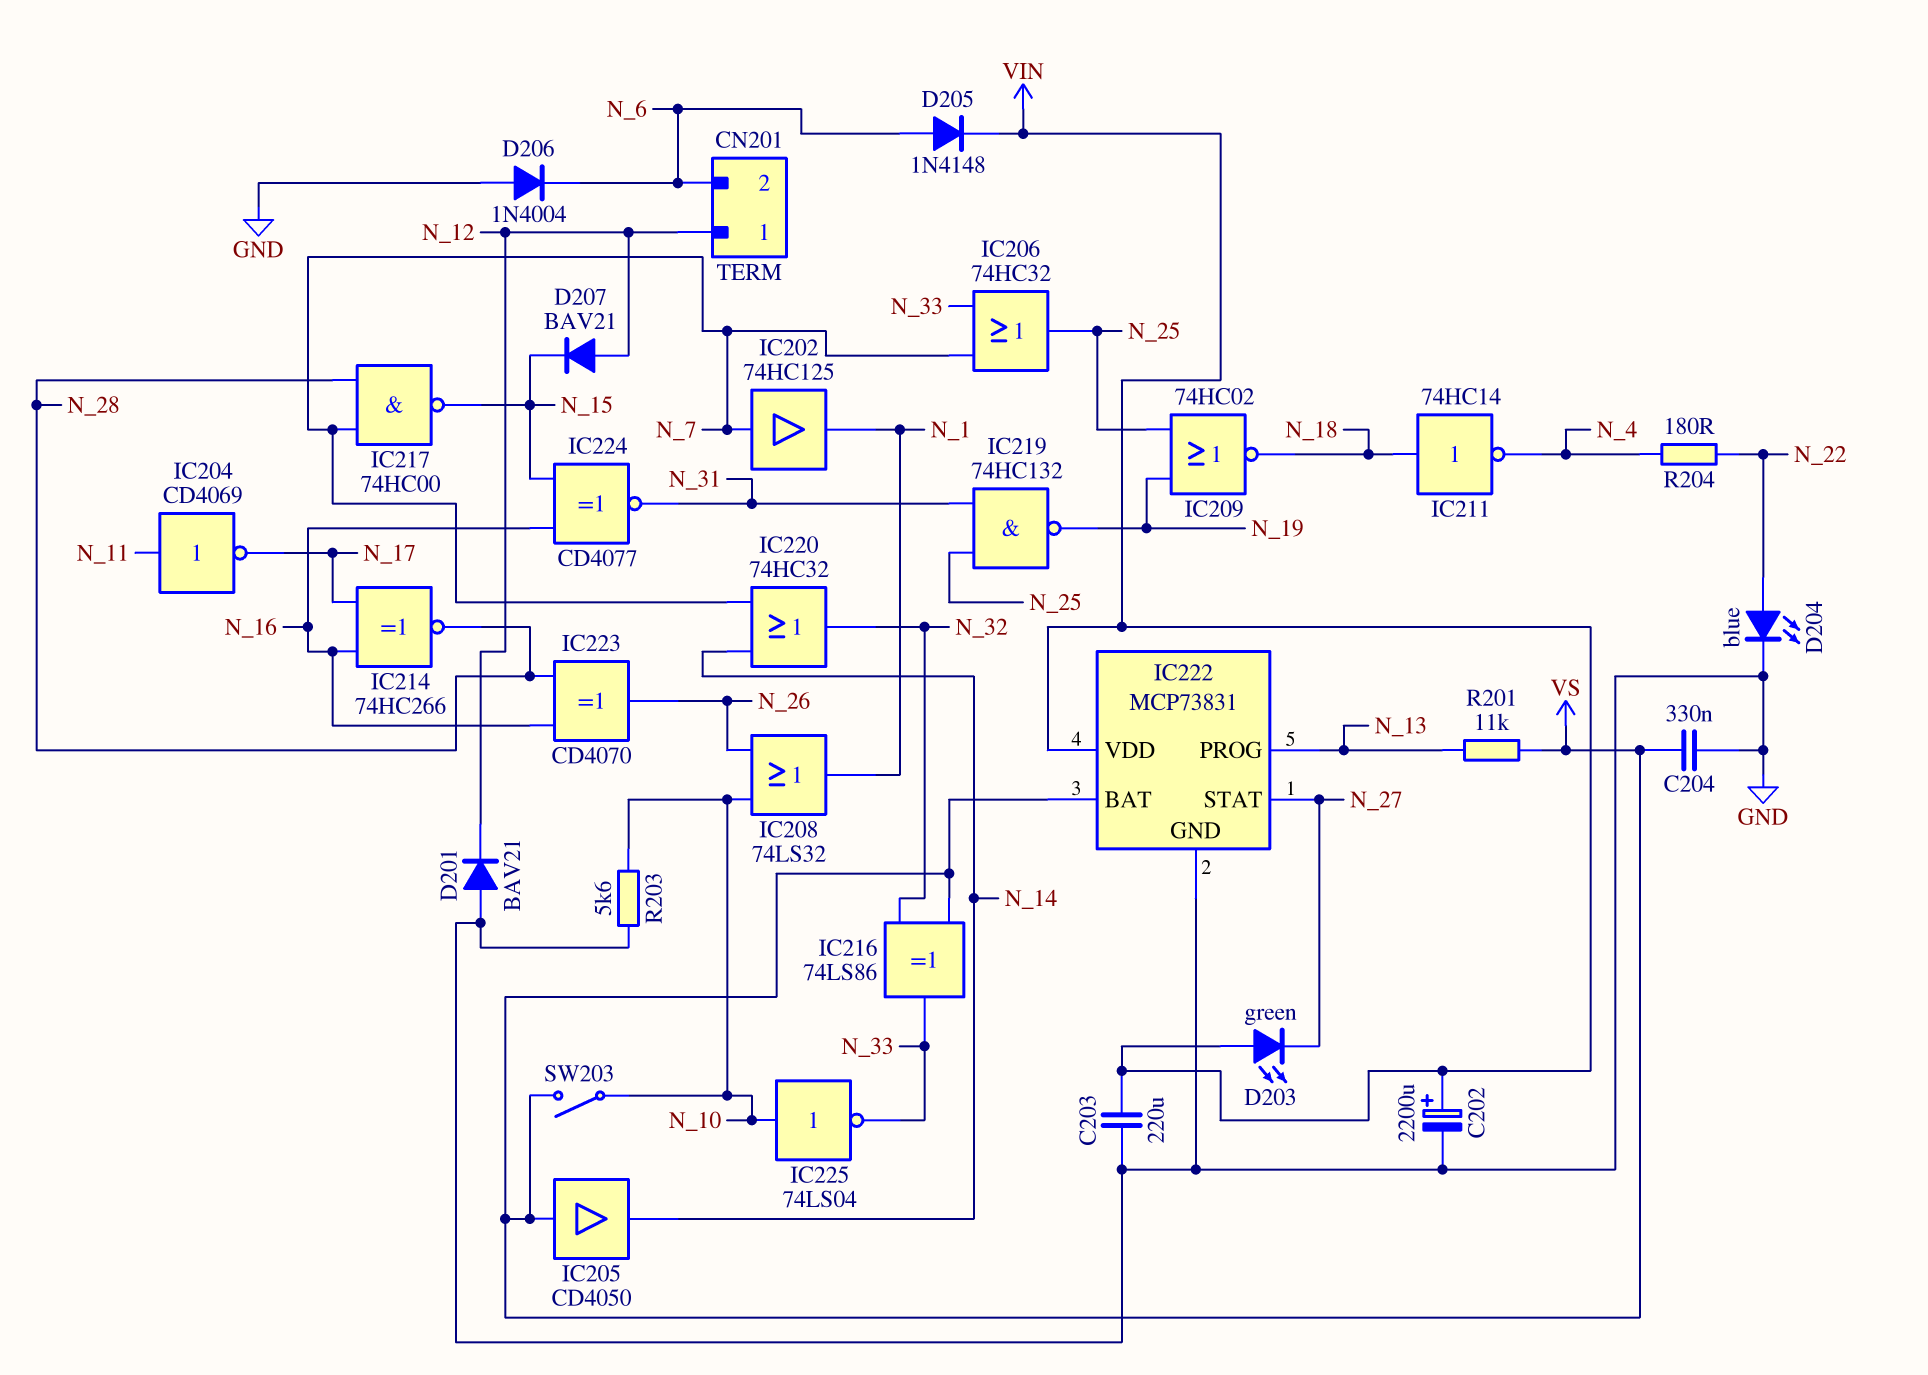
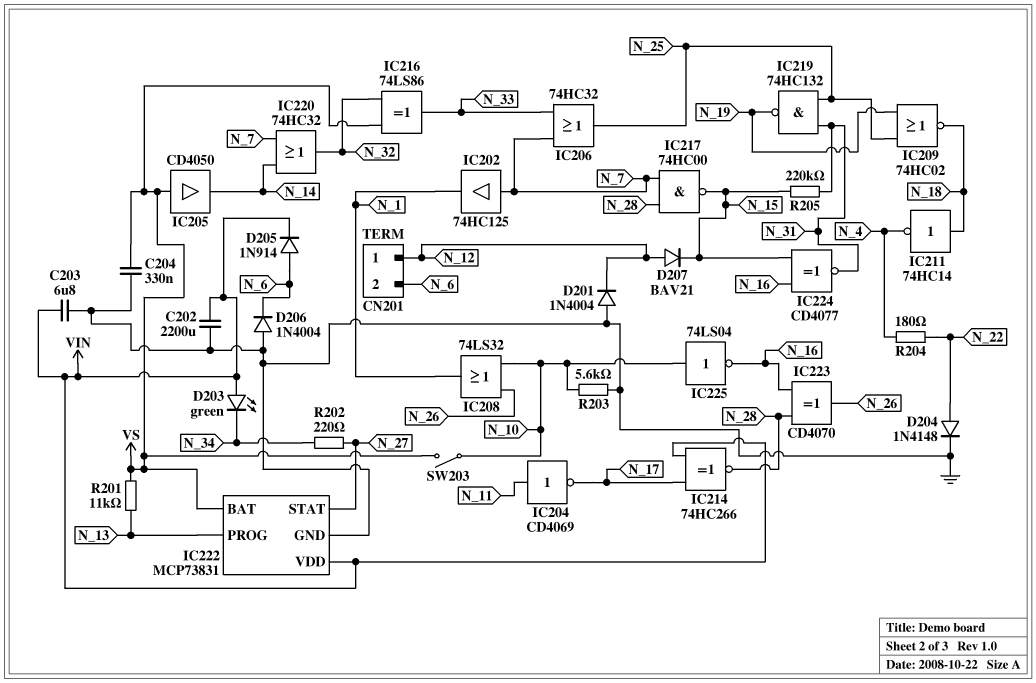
C202: 2200uF (plus VIN, minus GND) -> 2200uF (GND, VIN)
C203: 220uF (GND, VIN) -> 6.8uF (GND, VIN)
D201: diode BAV21 (A GND, K N_12) -> diode 1N4004 (A GND, K N_12)
D203: LED green (A VIN, K N_27) -> LED green (A VIN, K N_34)
D204: LED blue (A N_22, K GND) -> diode 1N4148 (A N_22, K GND)
D205: diode 1N4148 (A N_6, K VIN) -> diode 1N914 (A N_6, K VIN)
IC214: XNOR 74HC266 (in N_16, in N_17, out N_28) -> XNOR 74HC266 (in N_17, in VIN, out N_28)
IC225: NOT 74LS04 (in N_10, out N_33) -> NOT 74LS04 (in N_10, out N_16)
R202: none -> 220 (N_27, N_34)
R205: none -> 220k (N_15, N_31)

